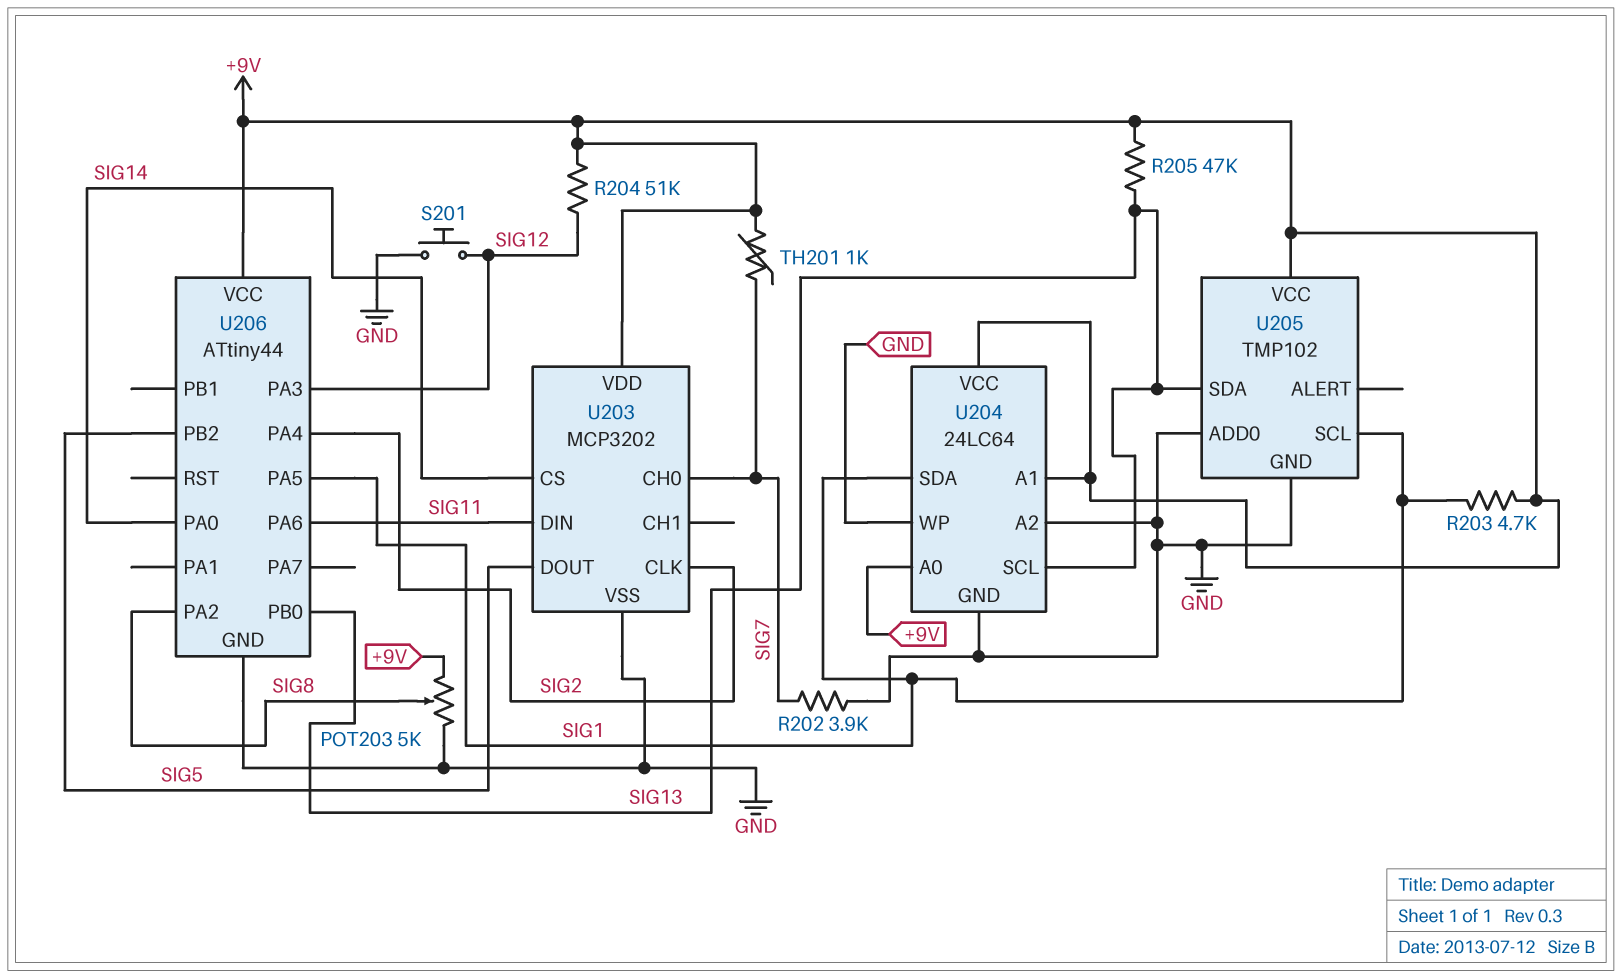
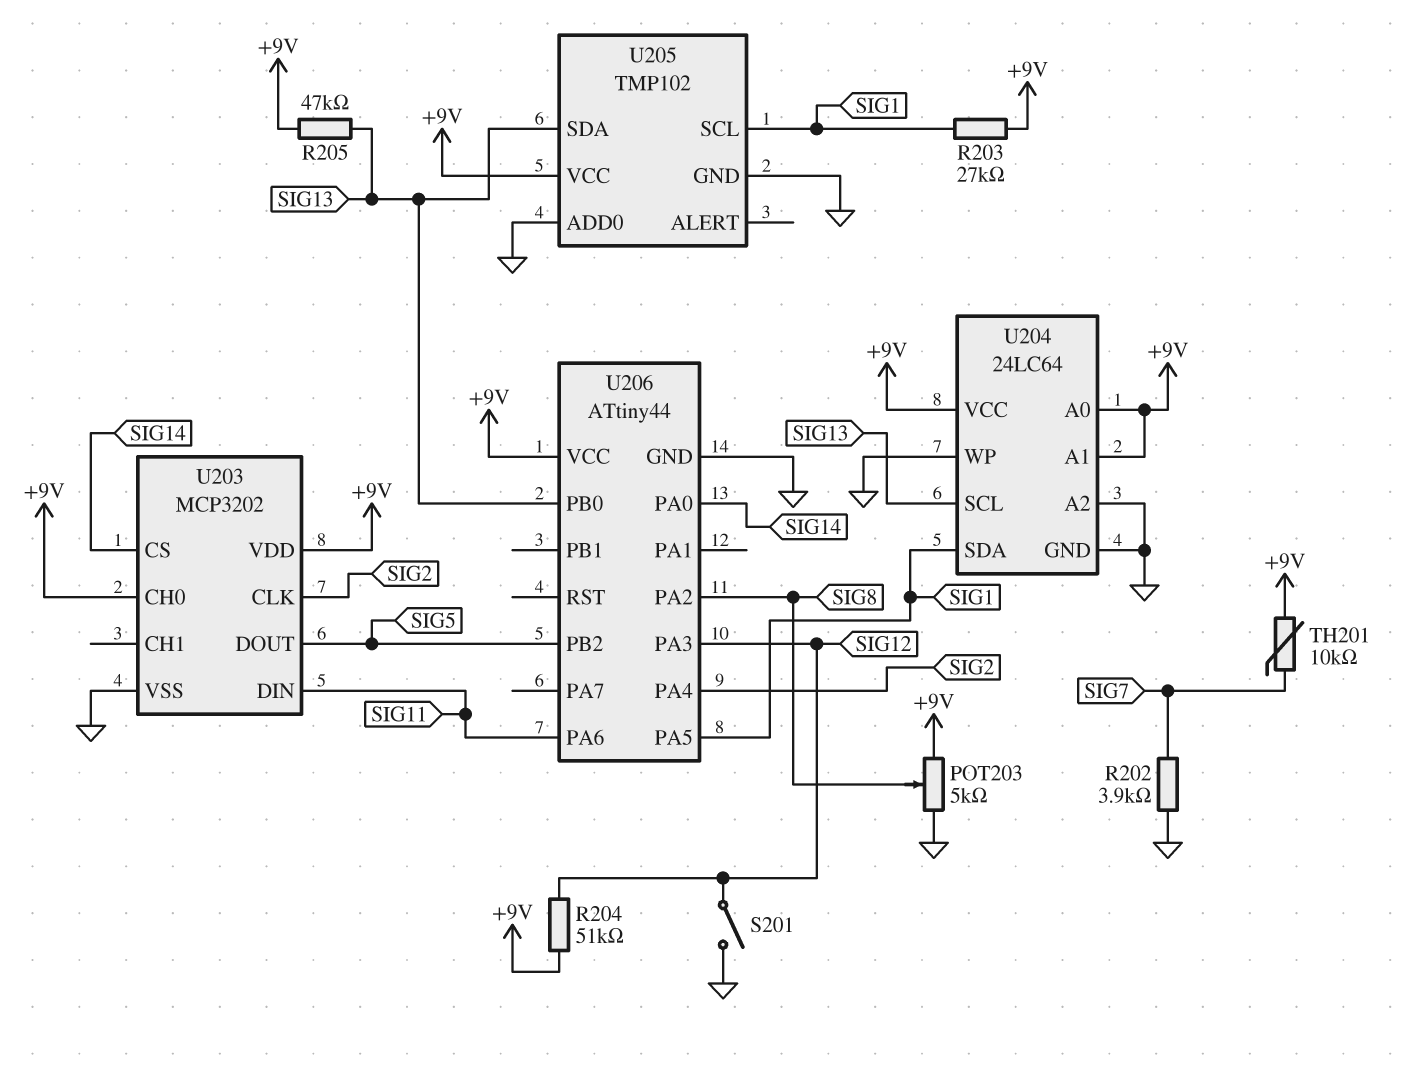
R203: 4.7k (+9V, SIG1) -> 27k (+9V, SIG1)
S201: button (GND, SIG12) -> switch (GND, SIG12)
TH201: 1k (+9V, SIG7) -> 10k (+9V, SIG7)
U203 pin CH0: SIG7 -> +9V

